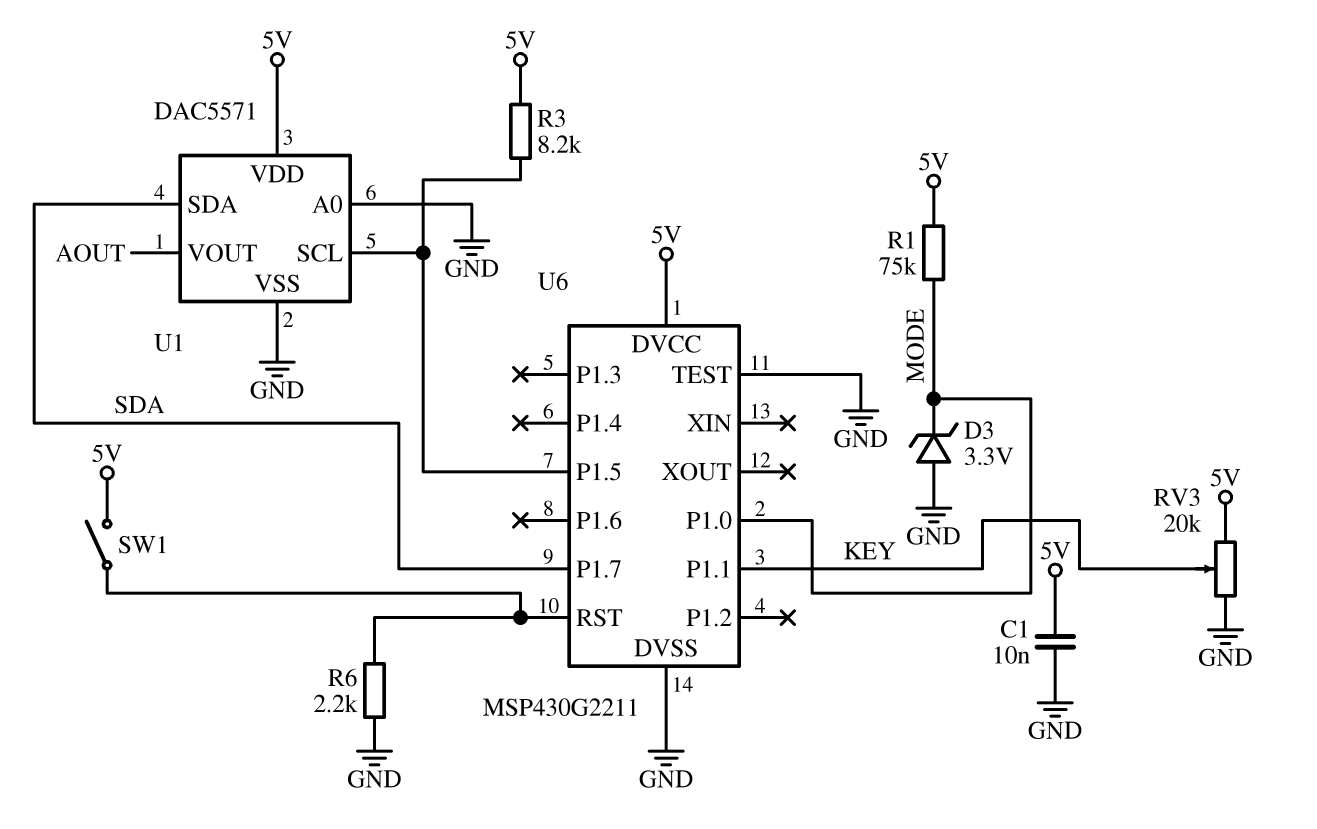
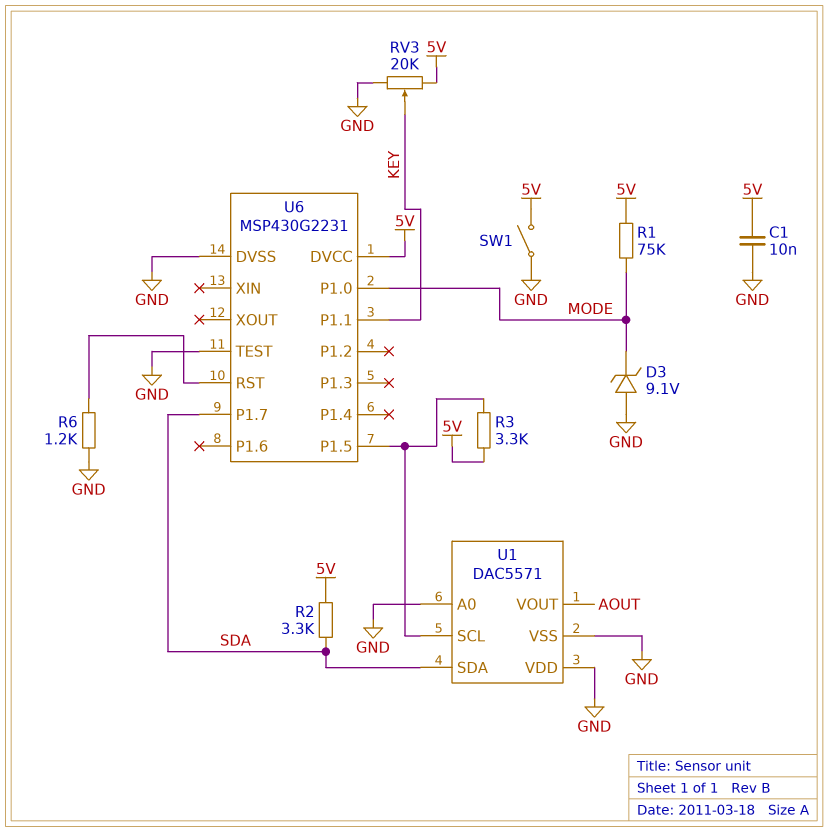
D3: zener 3.3V (A GND, K MODE) -> zener 9.1V (A GND, K MODE)
R2: none -> 3.3k (5V, SDA)
R3: 8.2k (5V, U1/SCL) -> 3.3k (5V, U1/SCL)
R6: 2.2k (GND, U6/RST) -> 1.2k (GND, U6/RST)
SW1: switch (5V, U6/RST) -> switch (5V, GND)
U1 pin VDD: 5V -> GND
U6: MSP430G2211 -> MSP430G2231

